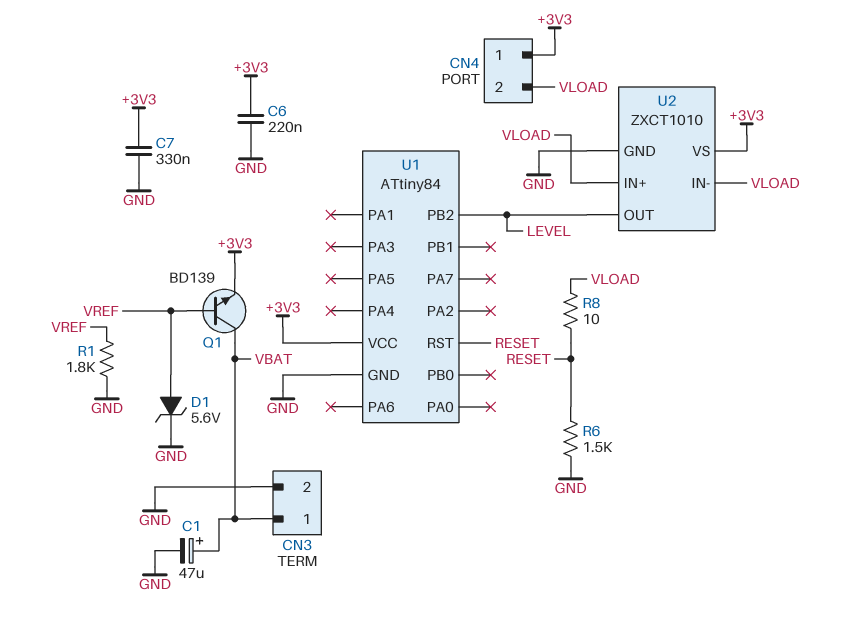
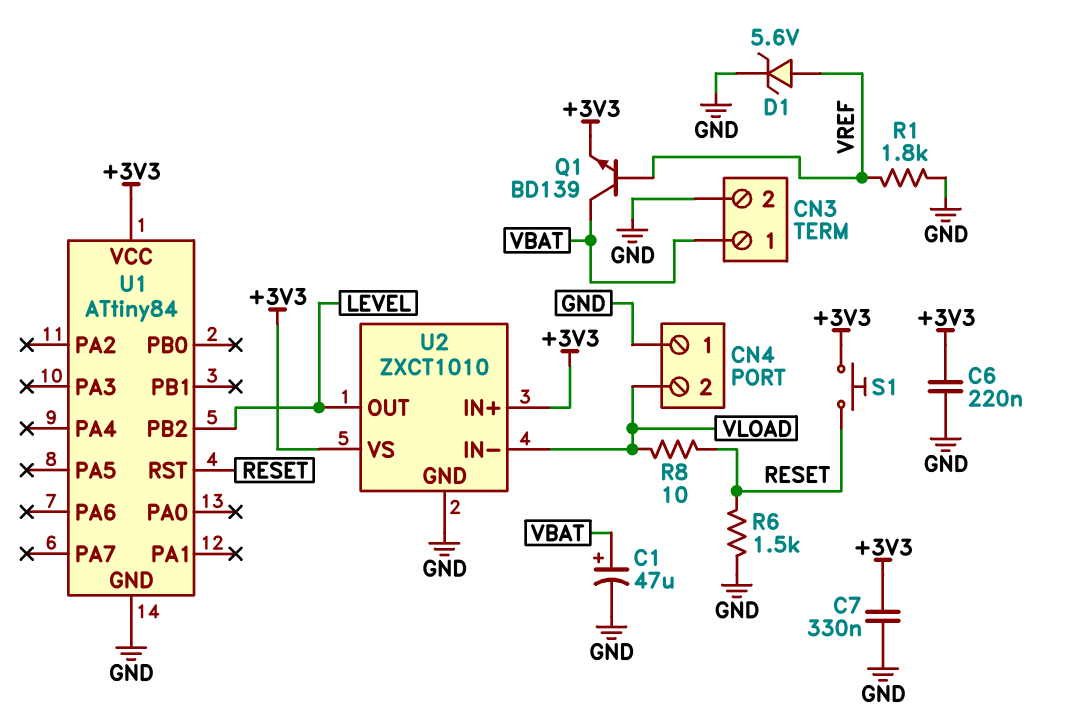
CN4 pin 1: +3V3 -> GND
S1: none -> button (+3V3, RESET)
U2 pin IN+: VLOAD -> +3V3

